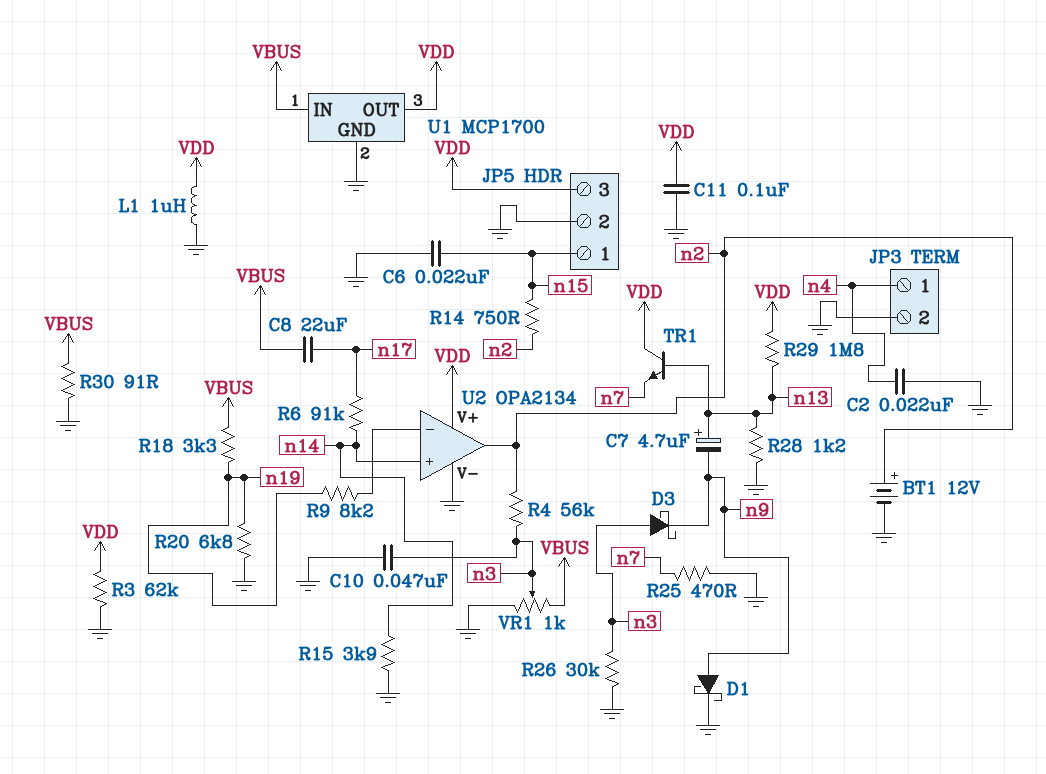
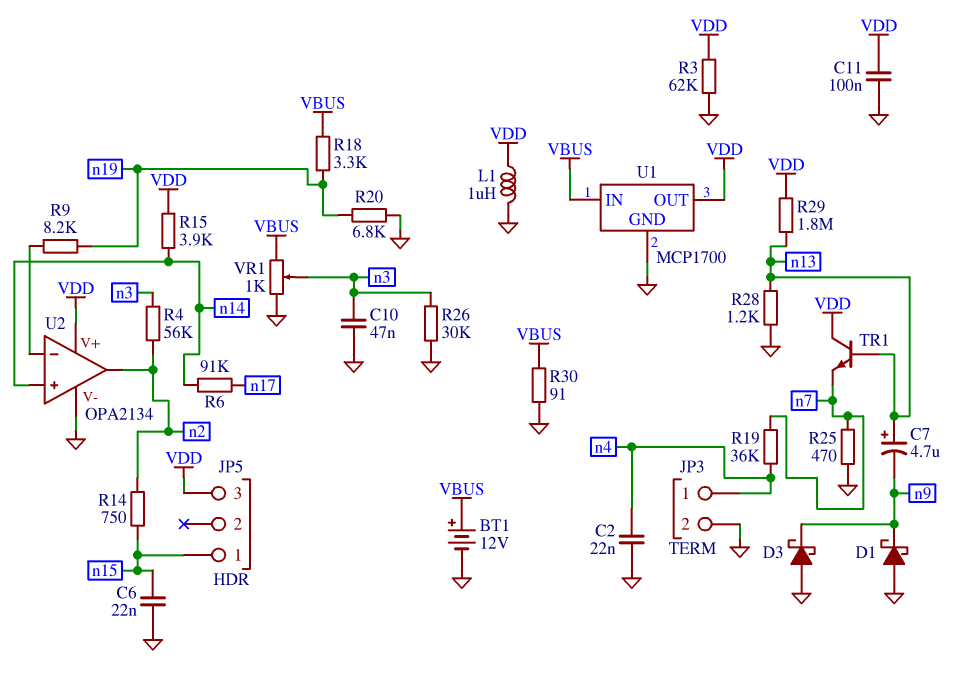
BT1: 12V (plus n2, minus GND) -> 12V (plus VBUS, minus GND)
C8: 22uF (VBUS, n17) -> none
D1: schottky (A n9, K GND) -> schottky (A GND, K n9)
D3: schottky (A n3, K n9) -> schottky (A GND, K n9)
JP5 pin 2: GND -> none
R15: 3.9k (GND, n14) -> 3.9k (VDD, n14)
R19: none -> 36k (n4, n7)

